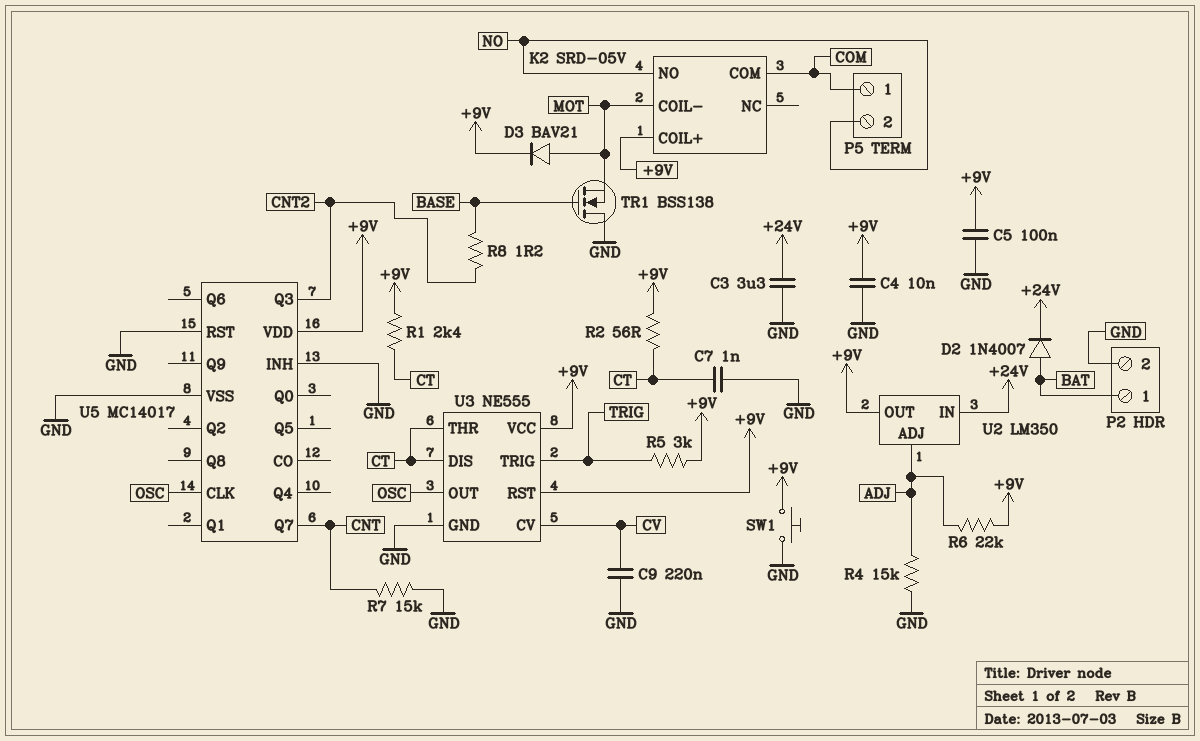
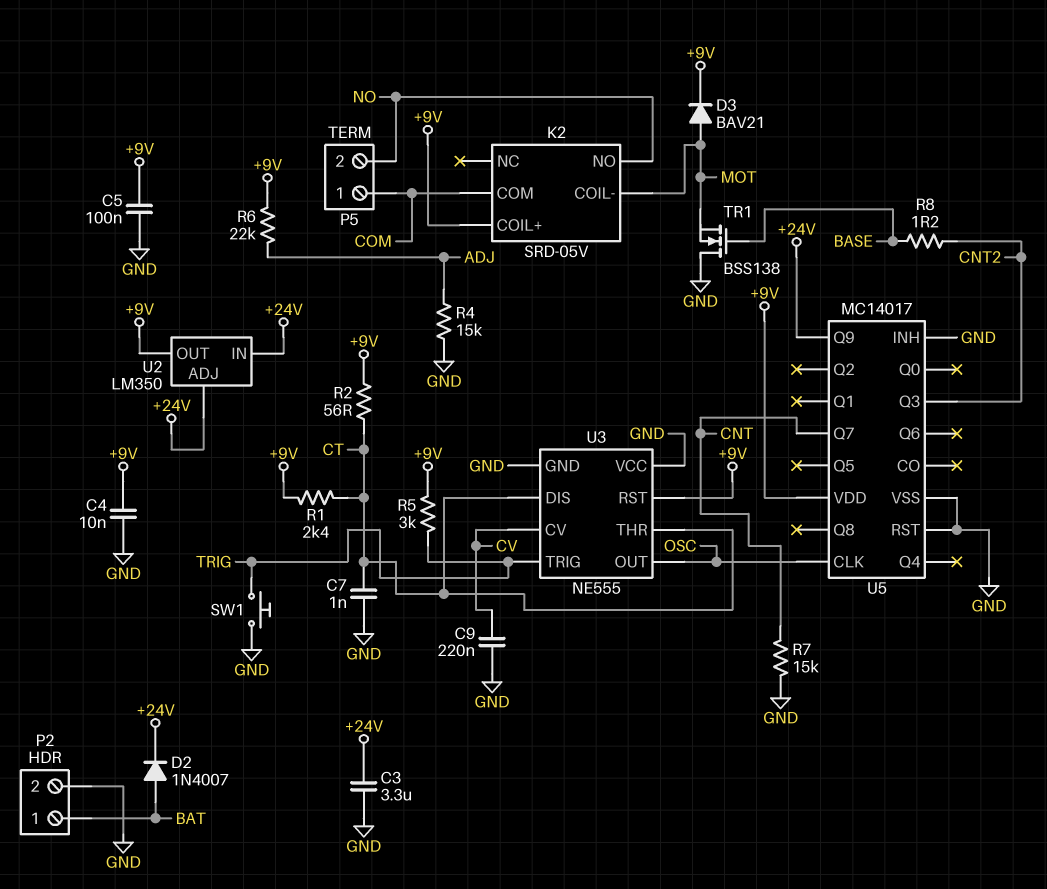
SW1: button (+9V, GND) -> button (GND, TRIG)
U2 pin ADJ: ADJ -> +24V
U3 pin VCC: +9V -> GND
U5 pin Q9: none -> +24V

